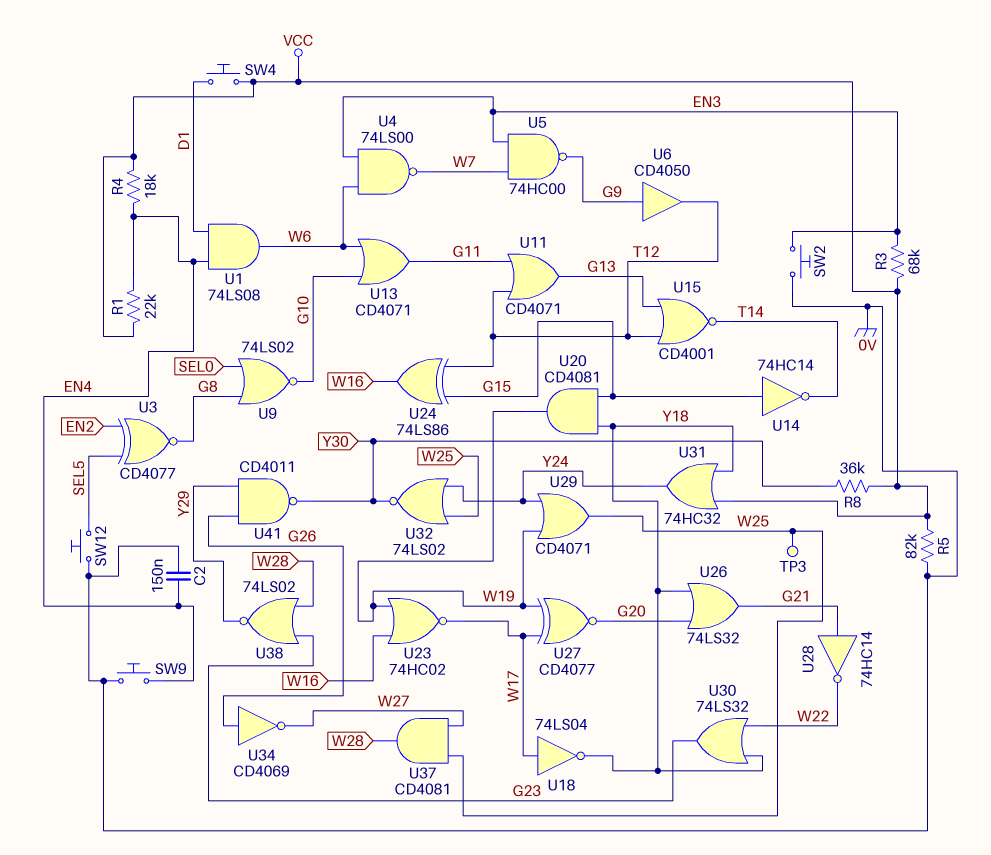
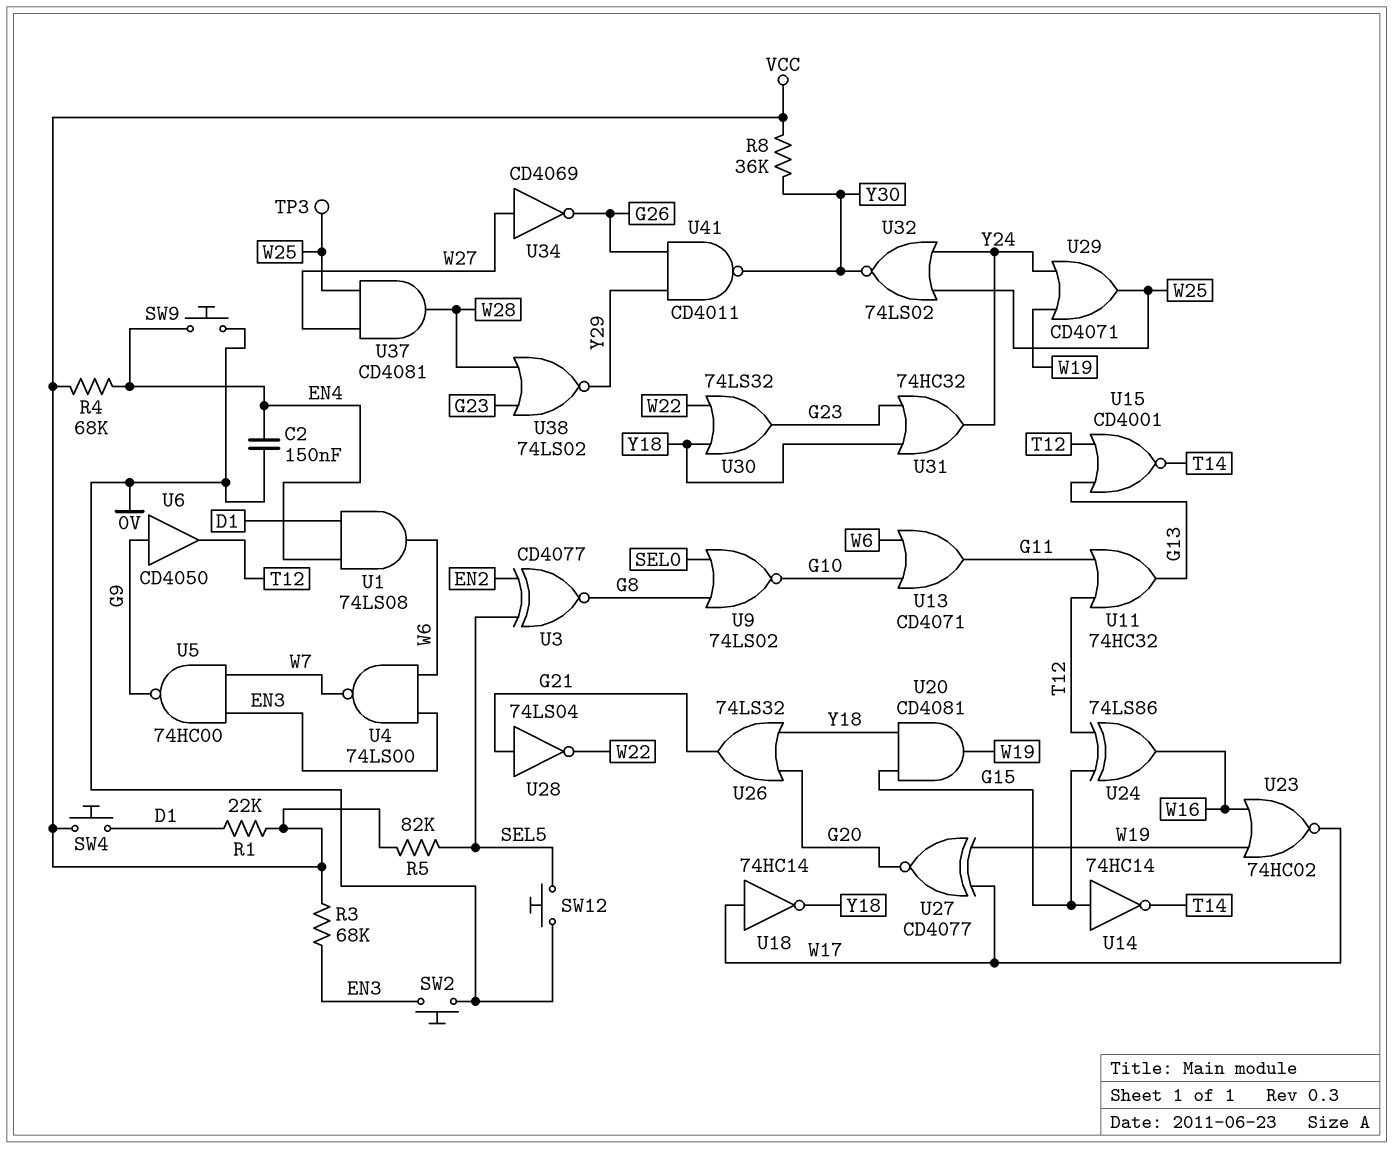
R1: 22k (EN4, VCC) -> 22k (D1, VCC)
R4: 18k (EN4, VCC) -> 68k (EN4, VCC)
R5: 82k (0V, VCC) -> 82k (SEL5, VCC)
U11: OR CD4071 (in G11, in T12, out G13) -> OR 74HC32 (in G11, in T12, out G13)
U18: NOT 74LS04 (in W17, out Y18) -> NOT 74HC14 (in W17, out Y18)
U28: NOT 74HC14 (in G21, out W22) -> NOT 74LS04 (in G21, out W22)
U31: OR 74HC32 (in VCC, in Y18, out Y24) -> OR 74HC32 (in G23, in Y18, out Y24)
U34: NOT CD4069 (in G26, out W27) -> NOT CD4069 (in W27, out G26)

